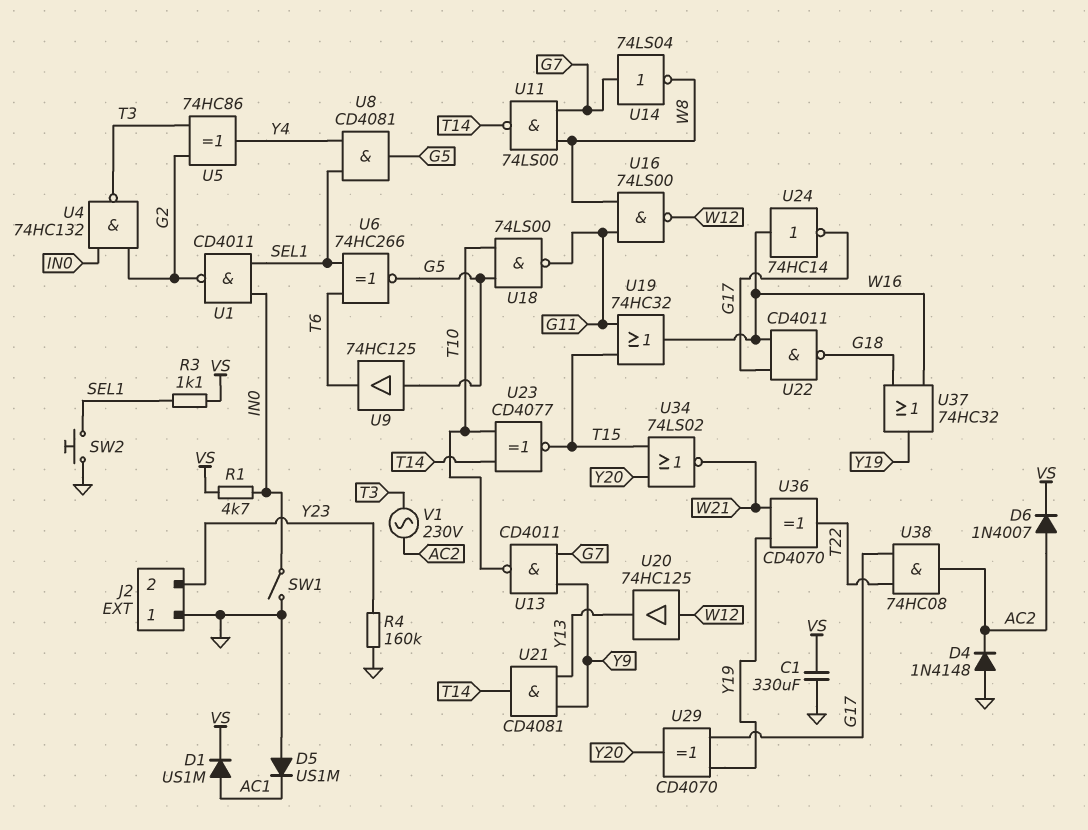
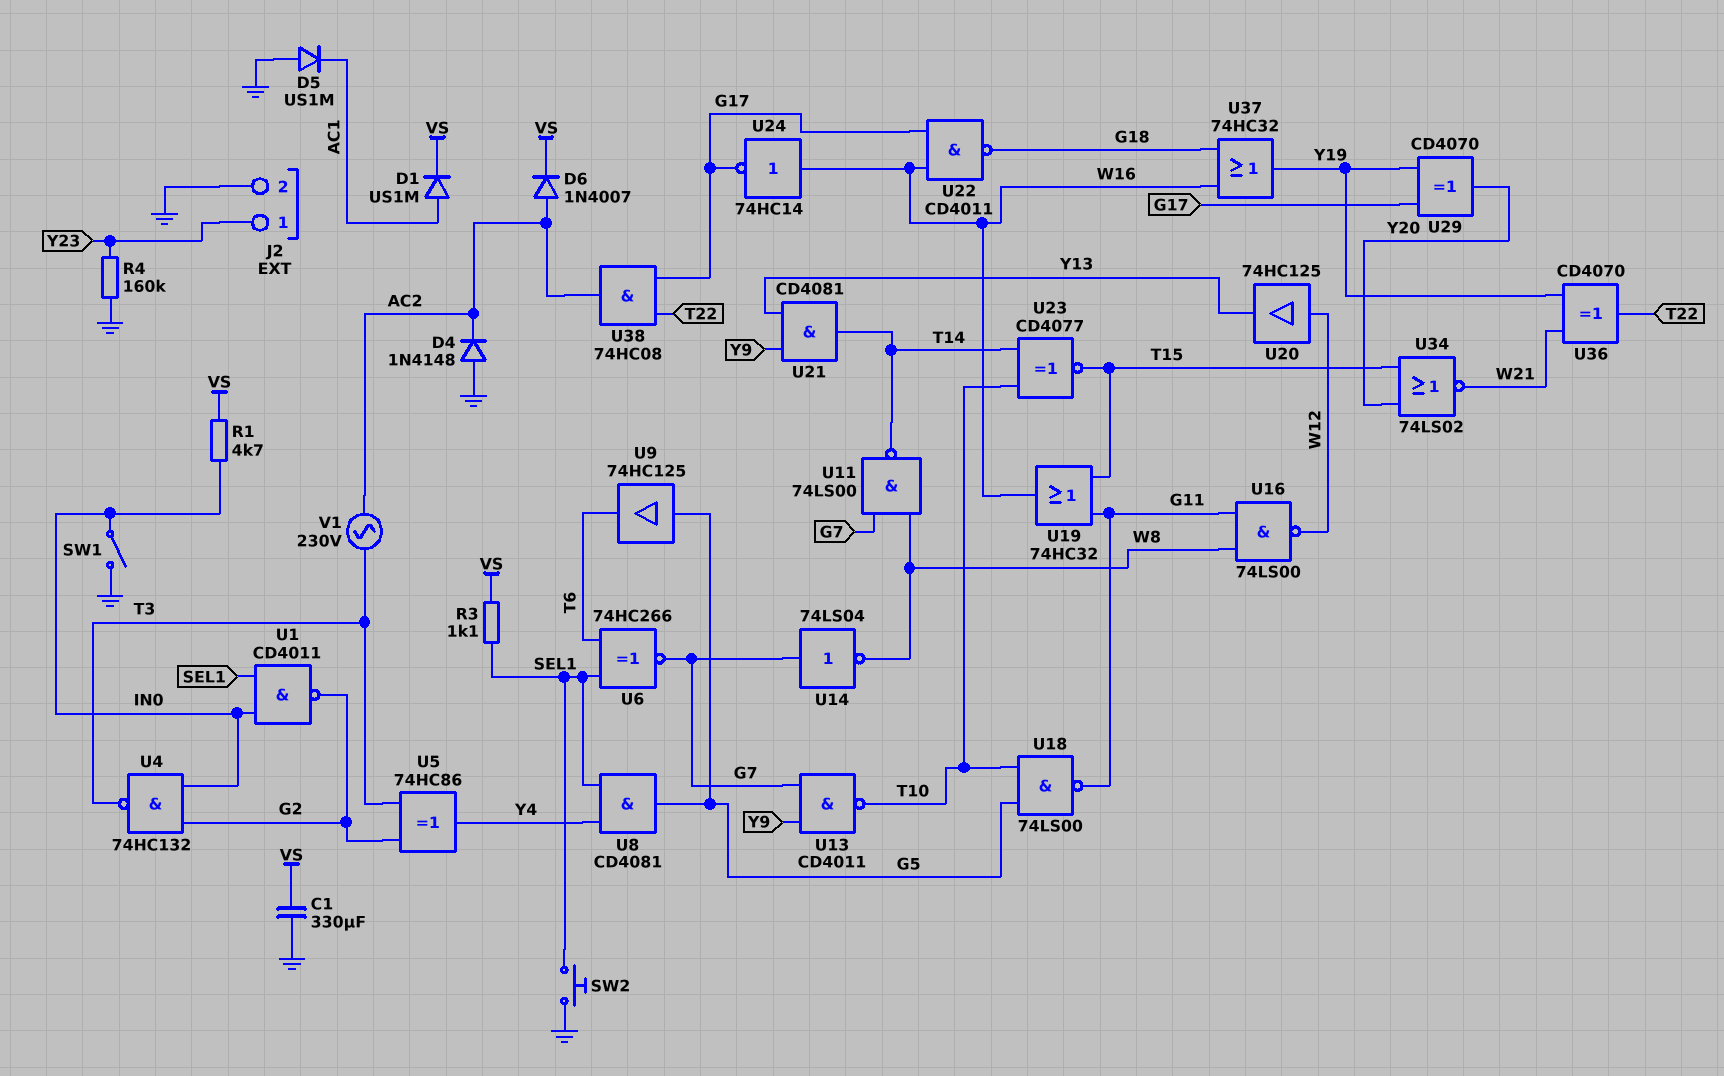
J2 pin 1: GND -> Y23
J2 pin 2: Y23 -> GND
U6: XNOR 74HC266 (in SEL1, in T6, out G5) -> XNOR 74HC266 (in SEL1, in T6, out G7)

